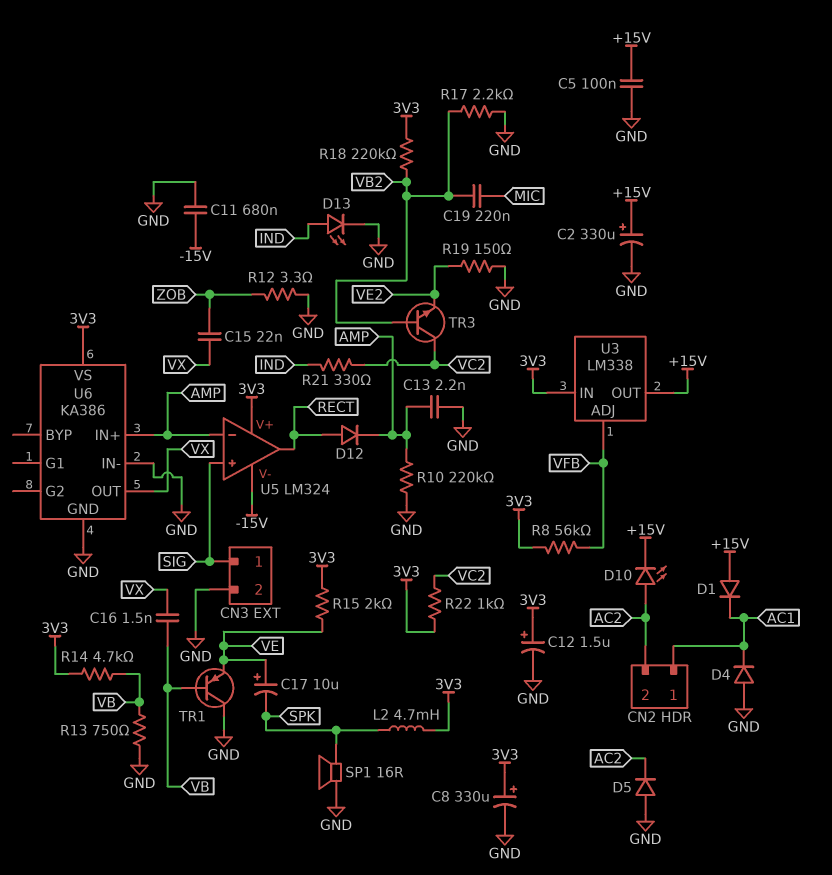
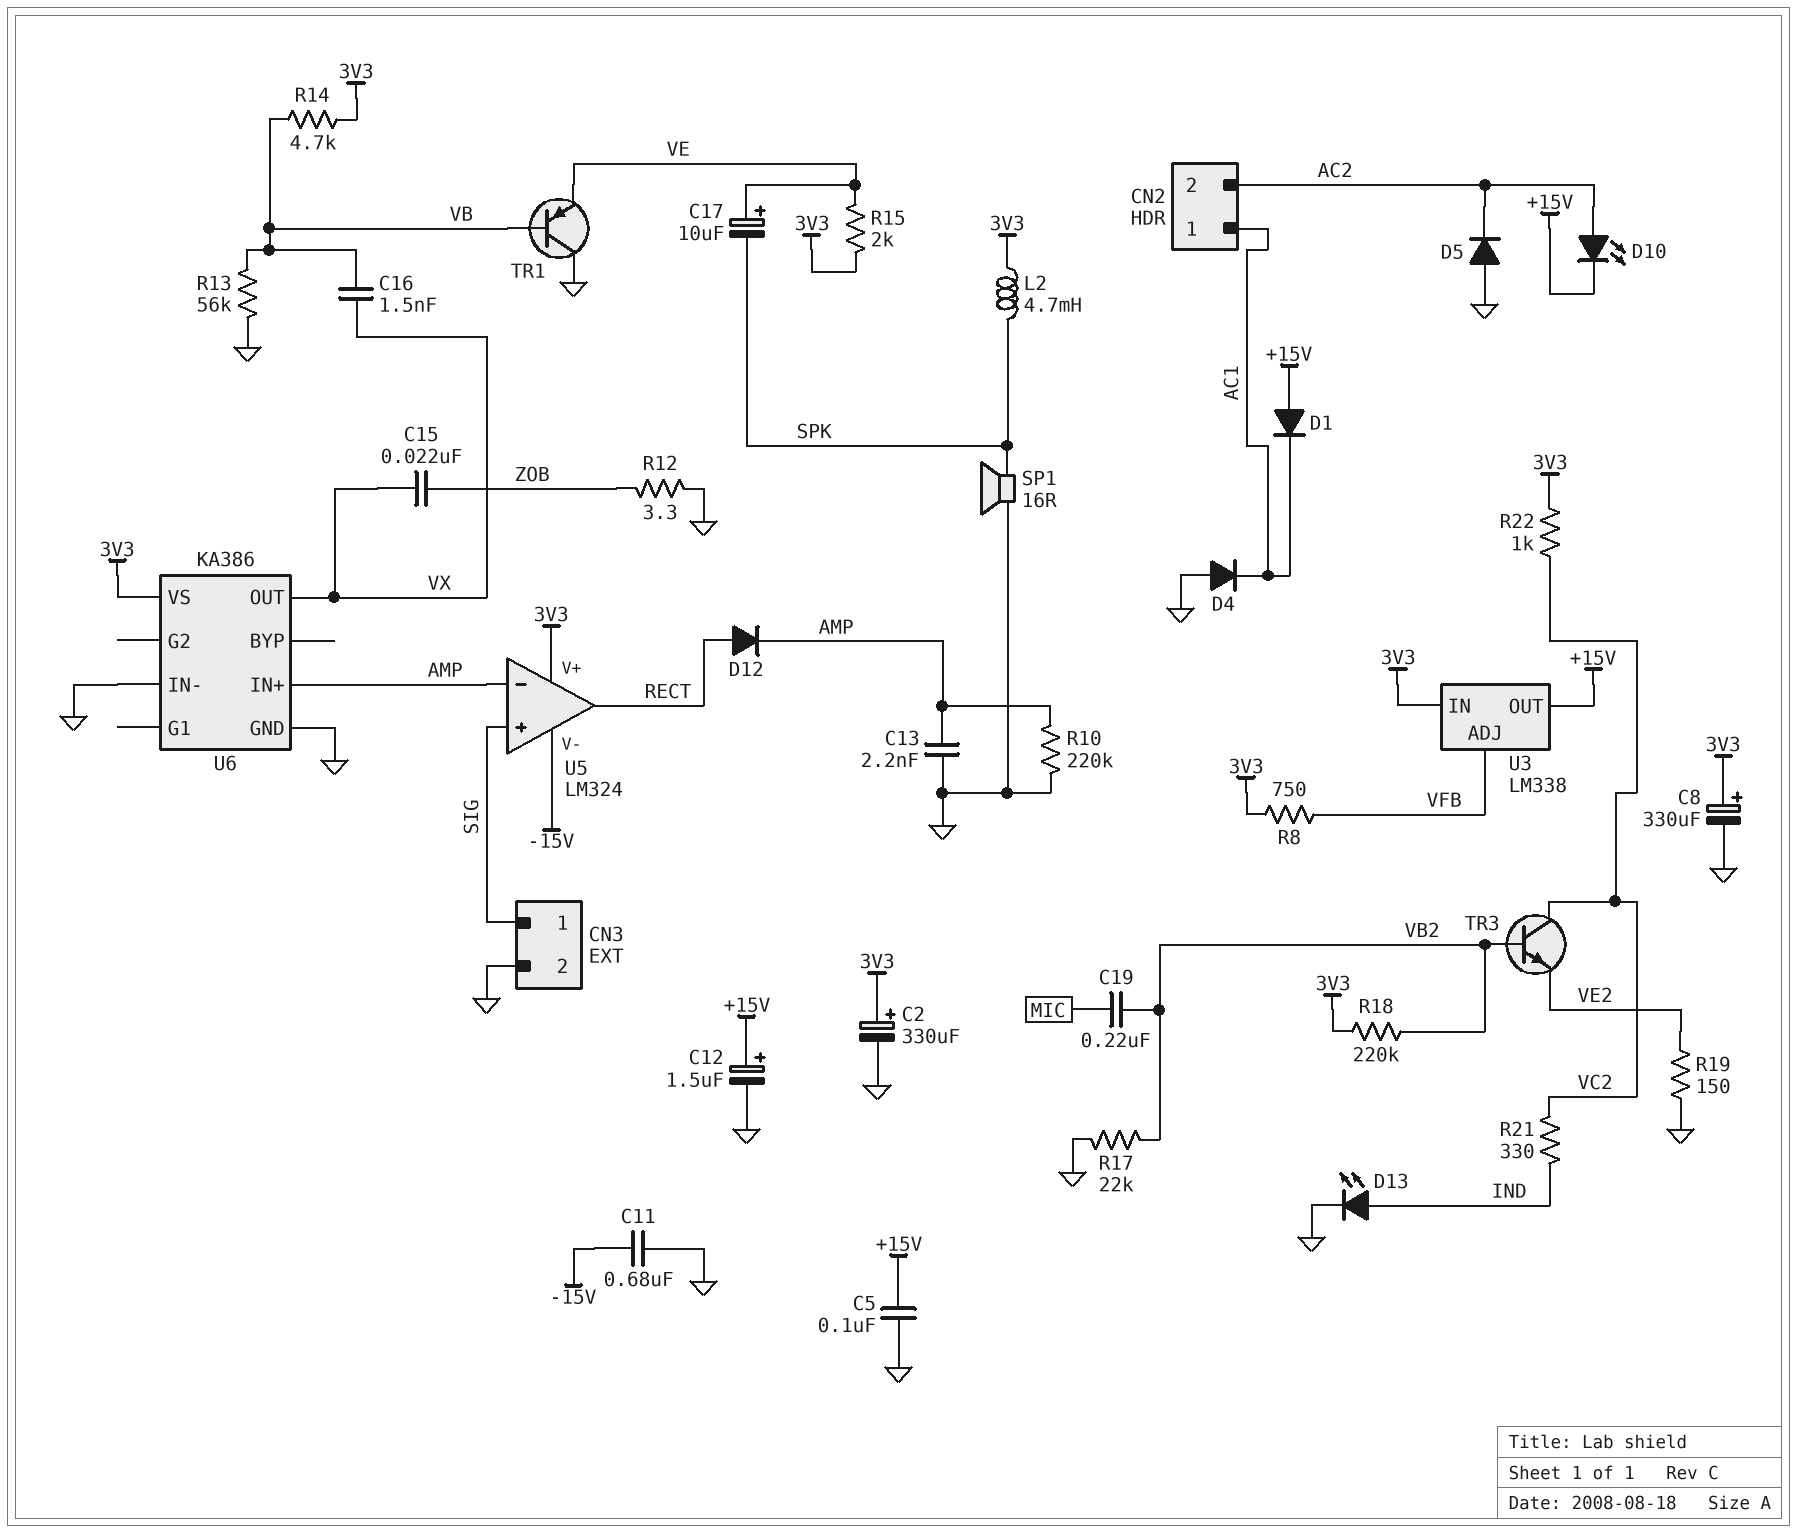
C2: 330uF (plus +15V, minus GND) -> 330uF (plus 3V3, minus GND)
C12: 1.5uF (plus 3V3, minus GND) -> 1.5uF (plus +15V, minus GND)
R8: 56k (3V3, VFB) -> 750 (3V3, VFB)
R13: 750 (GND, VB) -> 56k (GND, VB)
R17: 2.2k (GND, VB2) -> 22k (GND, VB2)

